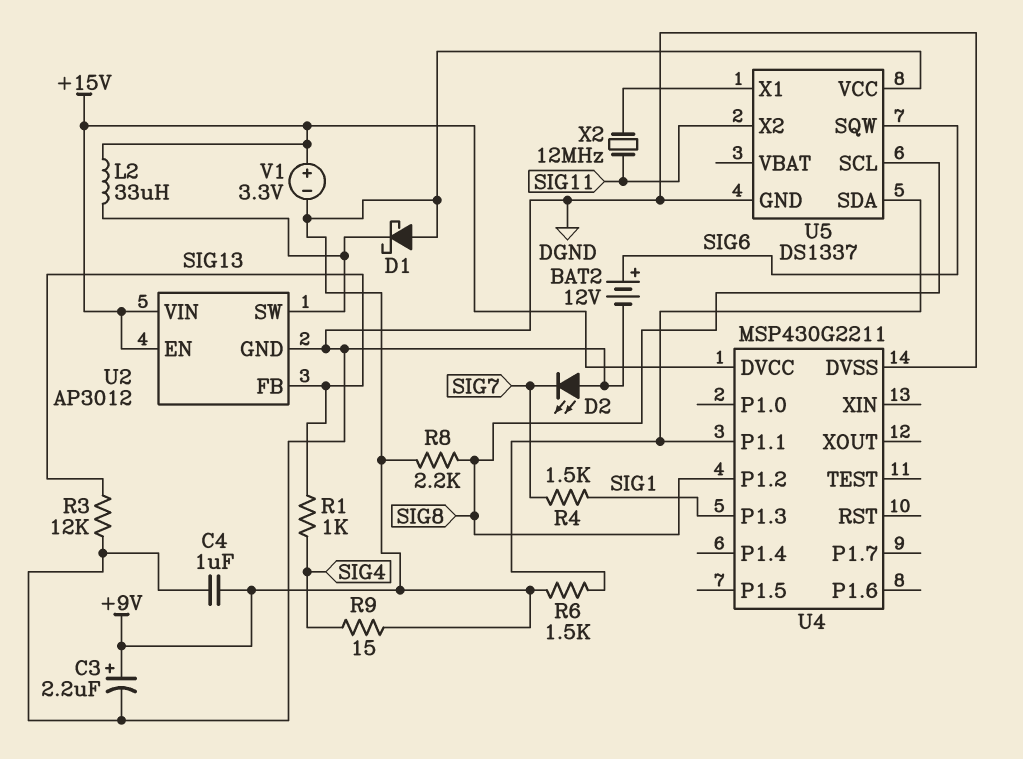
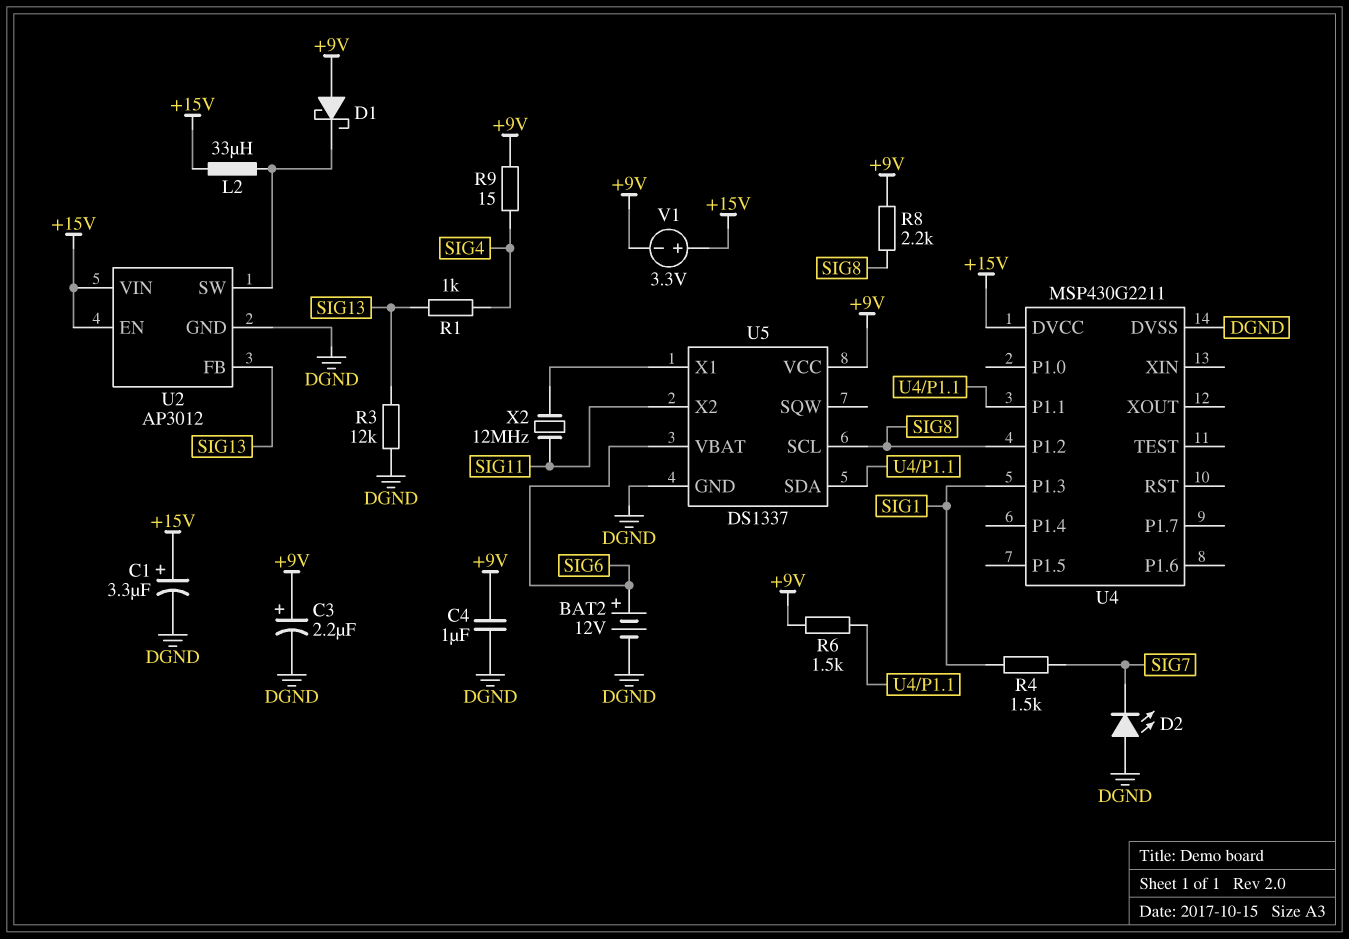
C1: none -> 3.3uF (plus +15V, minus DGND)
U5 pin SQW: SIG6 -> none
U5 pin VBAT: none -> SIG6

